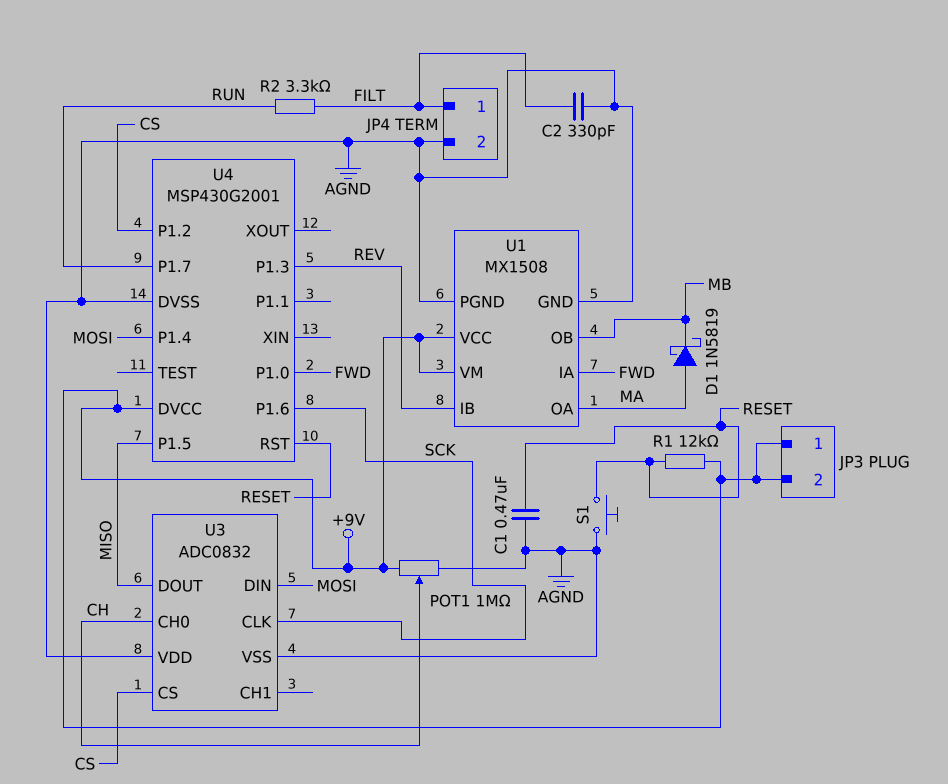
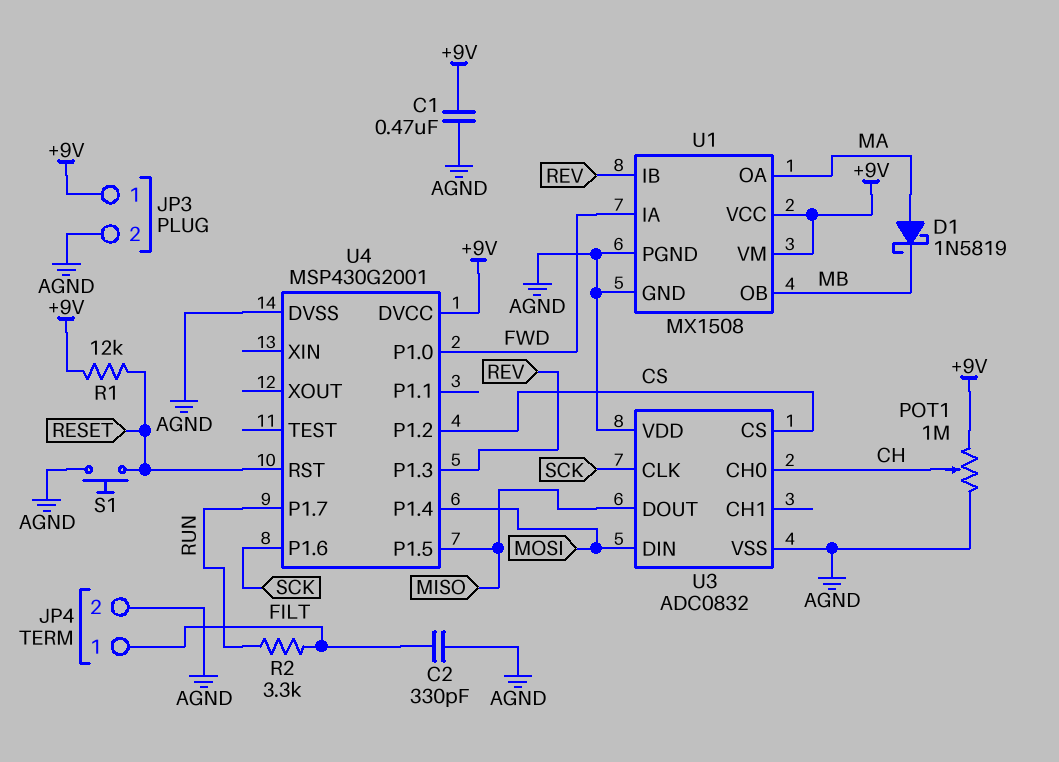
C1: 470nF (AGND, RESET) -> 470nF (+9V, AGND)
JP3 pin 2: +9V -> AGND

